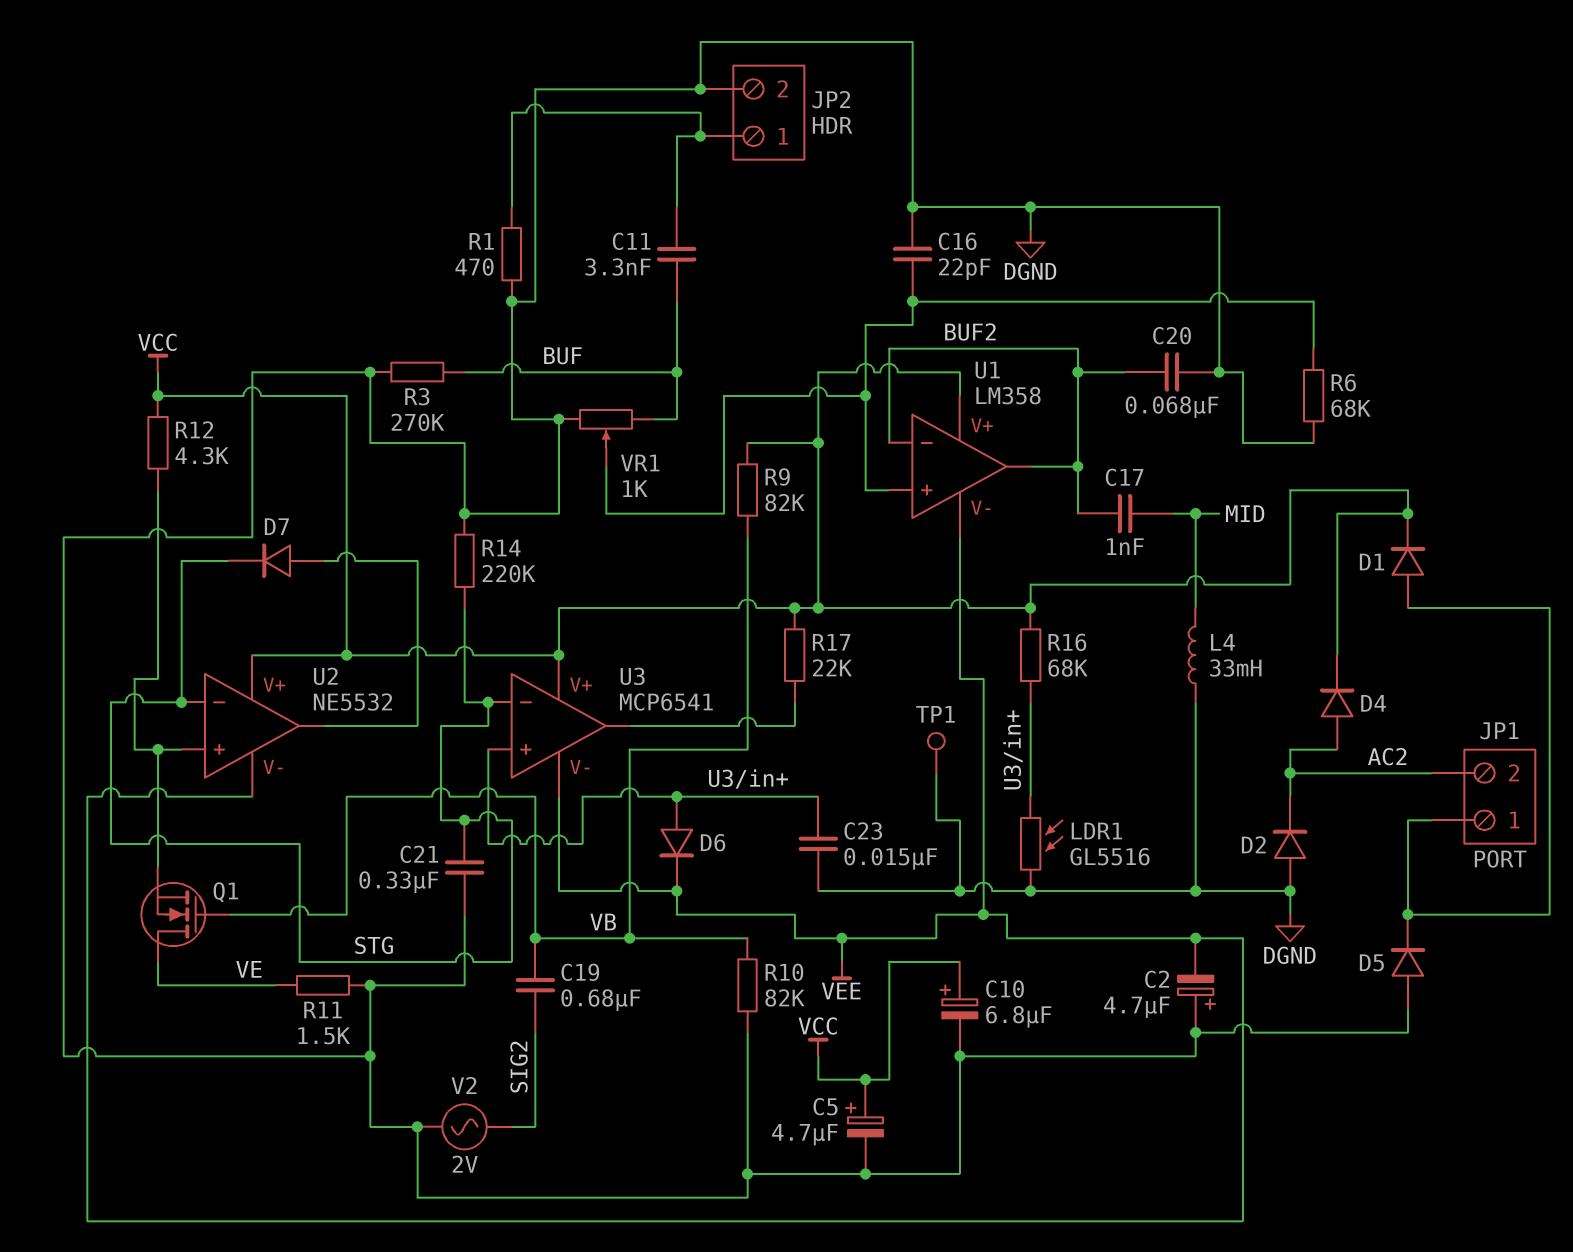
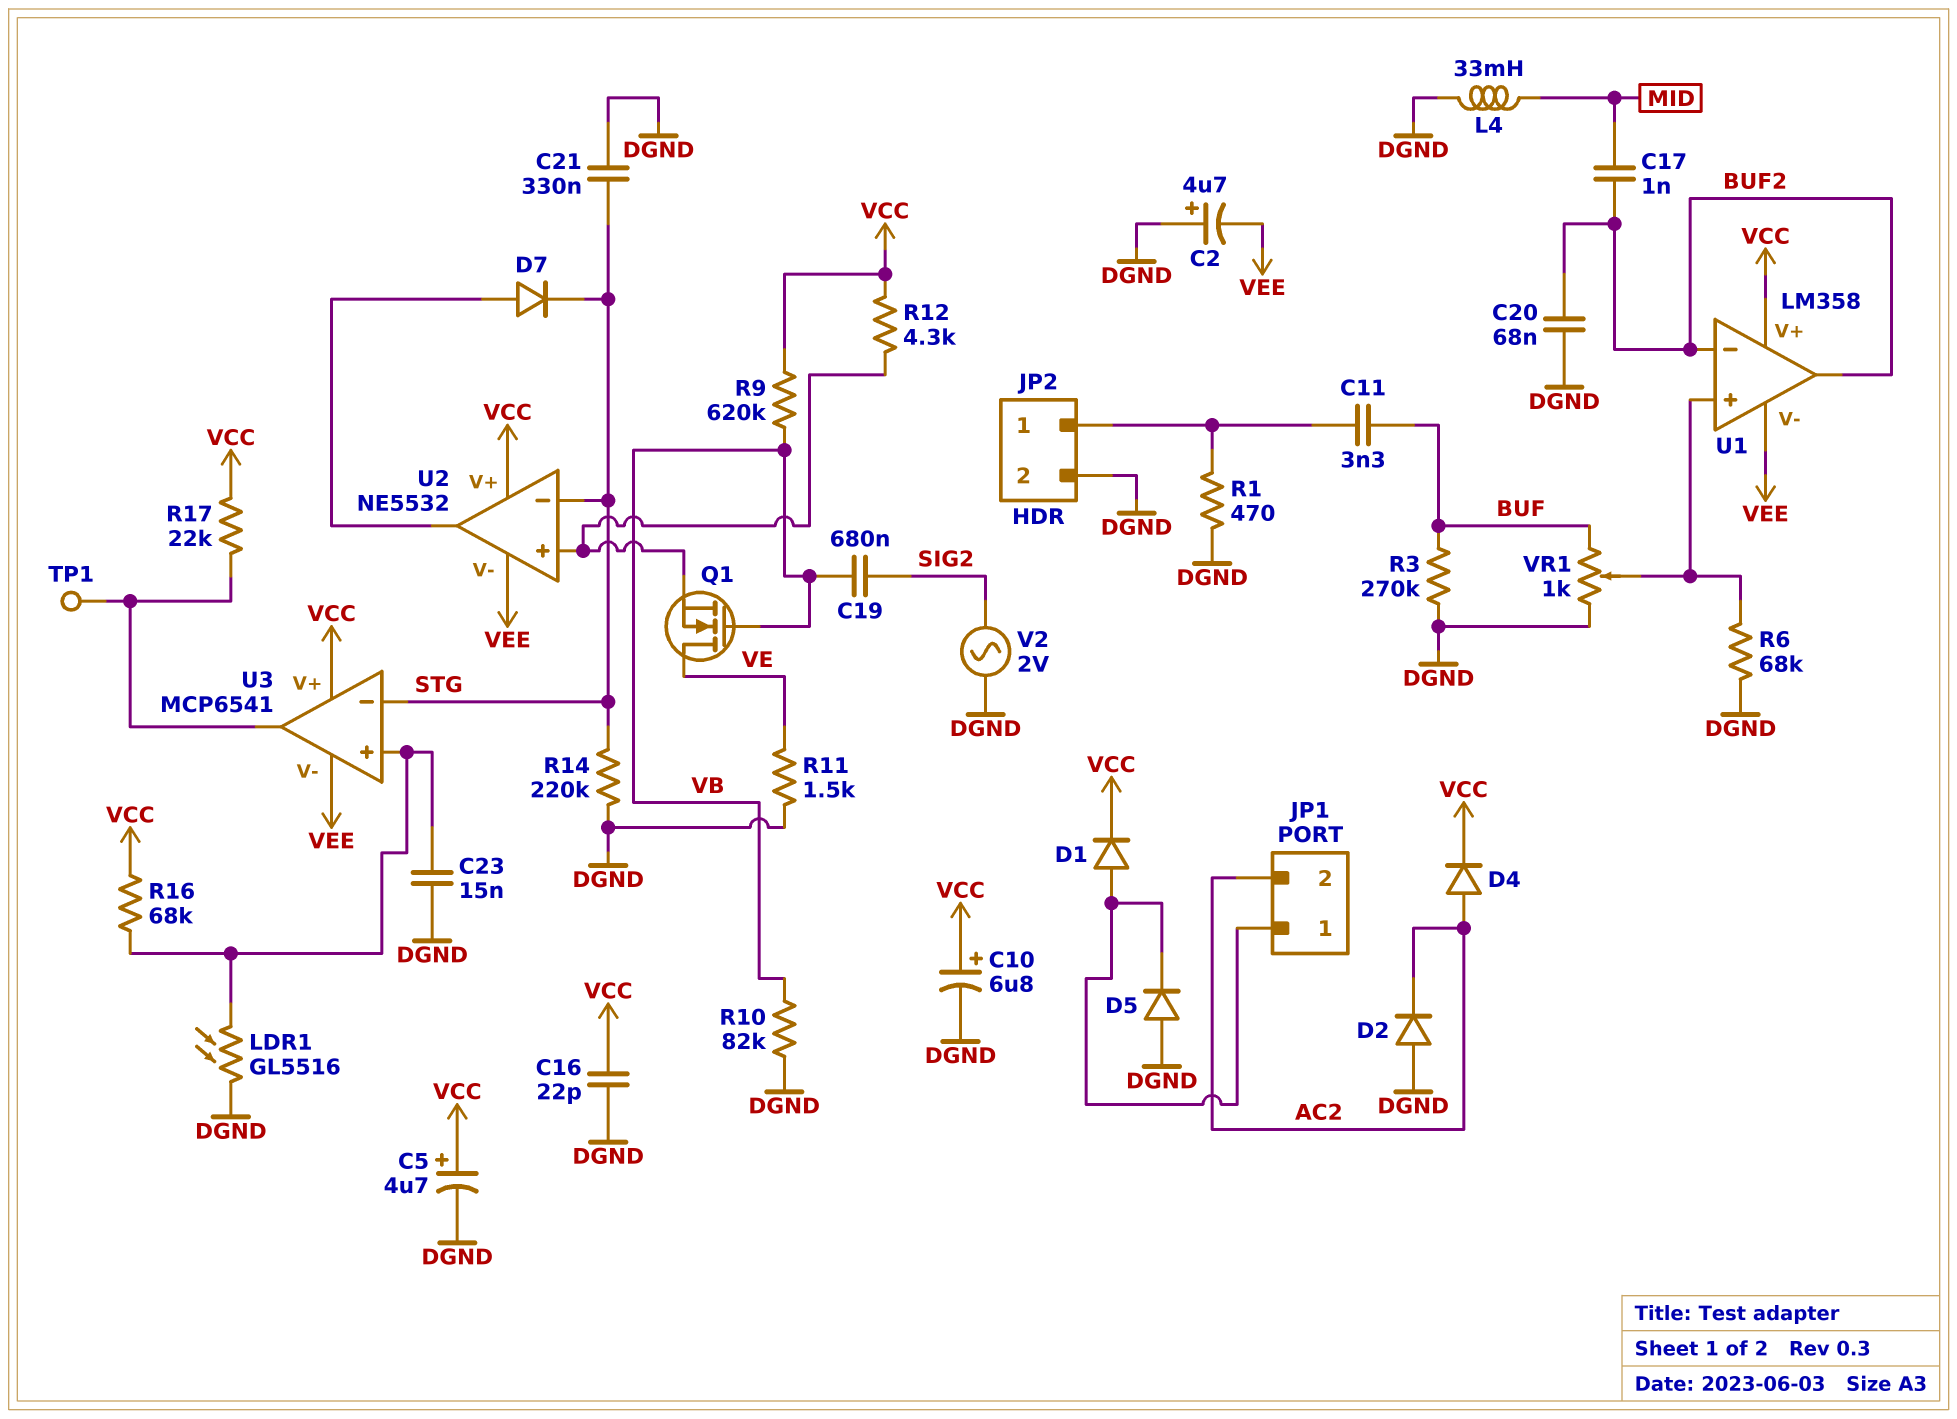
C16: 22pF (DGND, U1/in+) -> 22pF (DGND, VCC)
D6: diode (A U3/in+, K VEE) -> none
R9: 82k (VB, VCC) -> 620k (VB, VCC)
TP1: test point (DGND) -> test point (U3/out)

